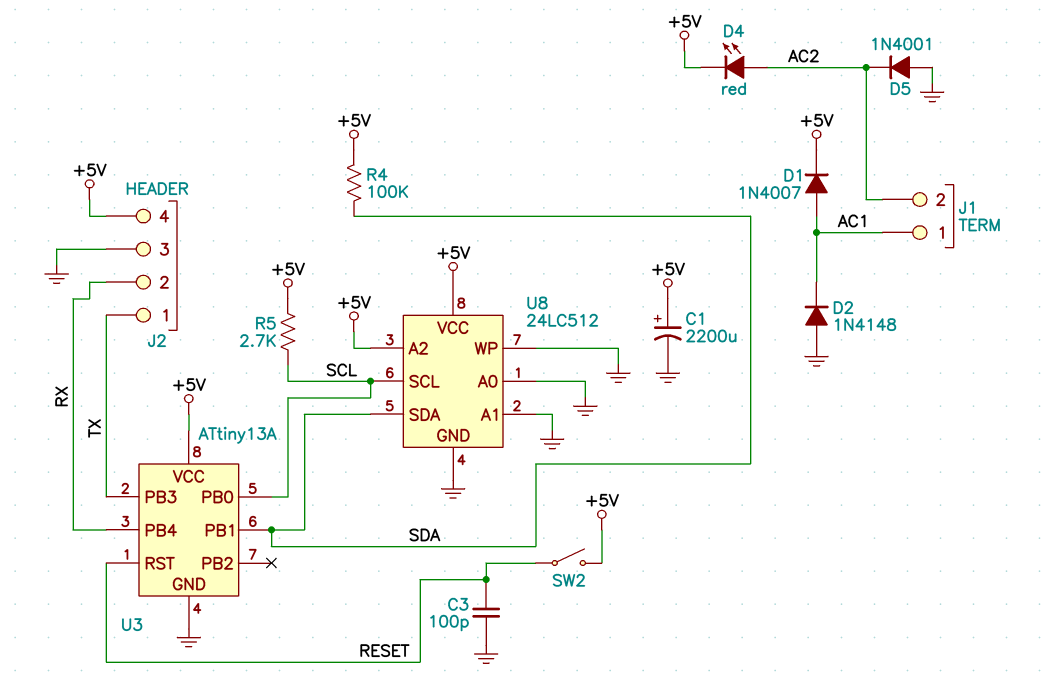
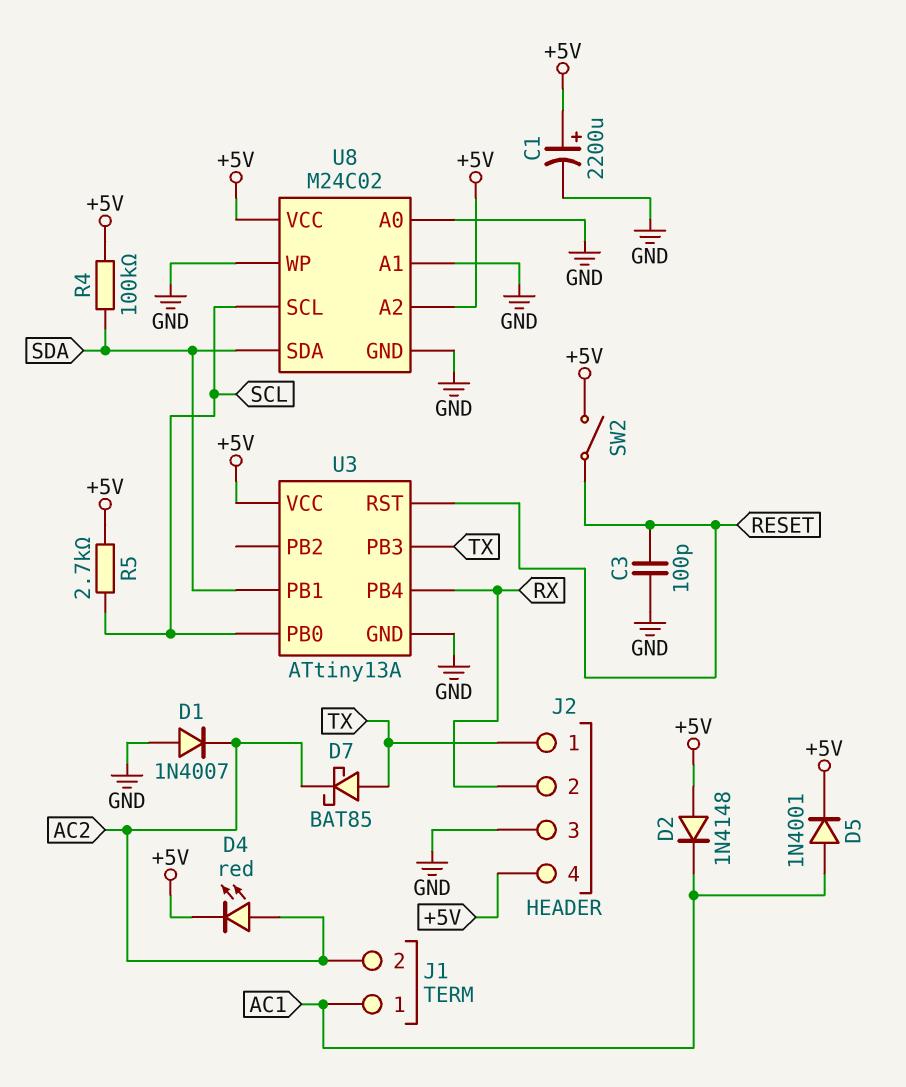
D1: diode 1N4007 (A AC1, K +5V) -> diode 1N4007 (A GND, K AC2)
D2: diode 1N4148 (A GND, K AC1) -> diode 1N4148 (A +5V, K AC1)
D5: diode 1N4001 (A GND, K AC2) -> diode 1N4001 (A AC1, K +5V)
D7: none -> schottky BAT85 (A TX, K AC2)
U8: 24LC512 -> M24C02

